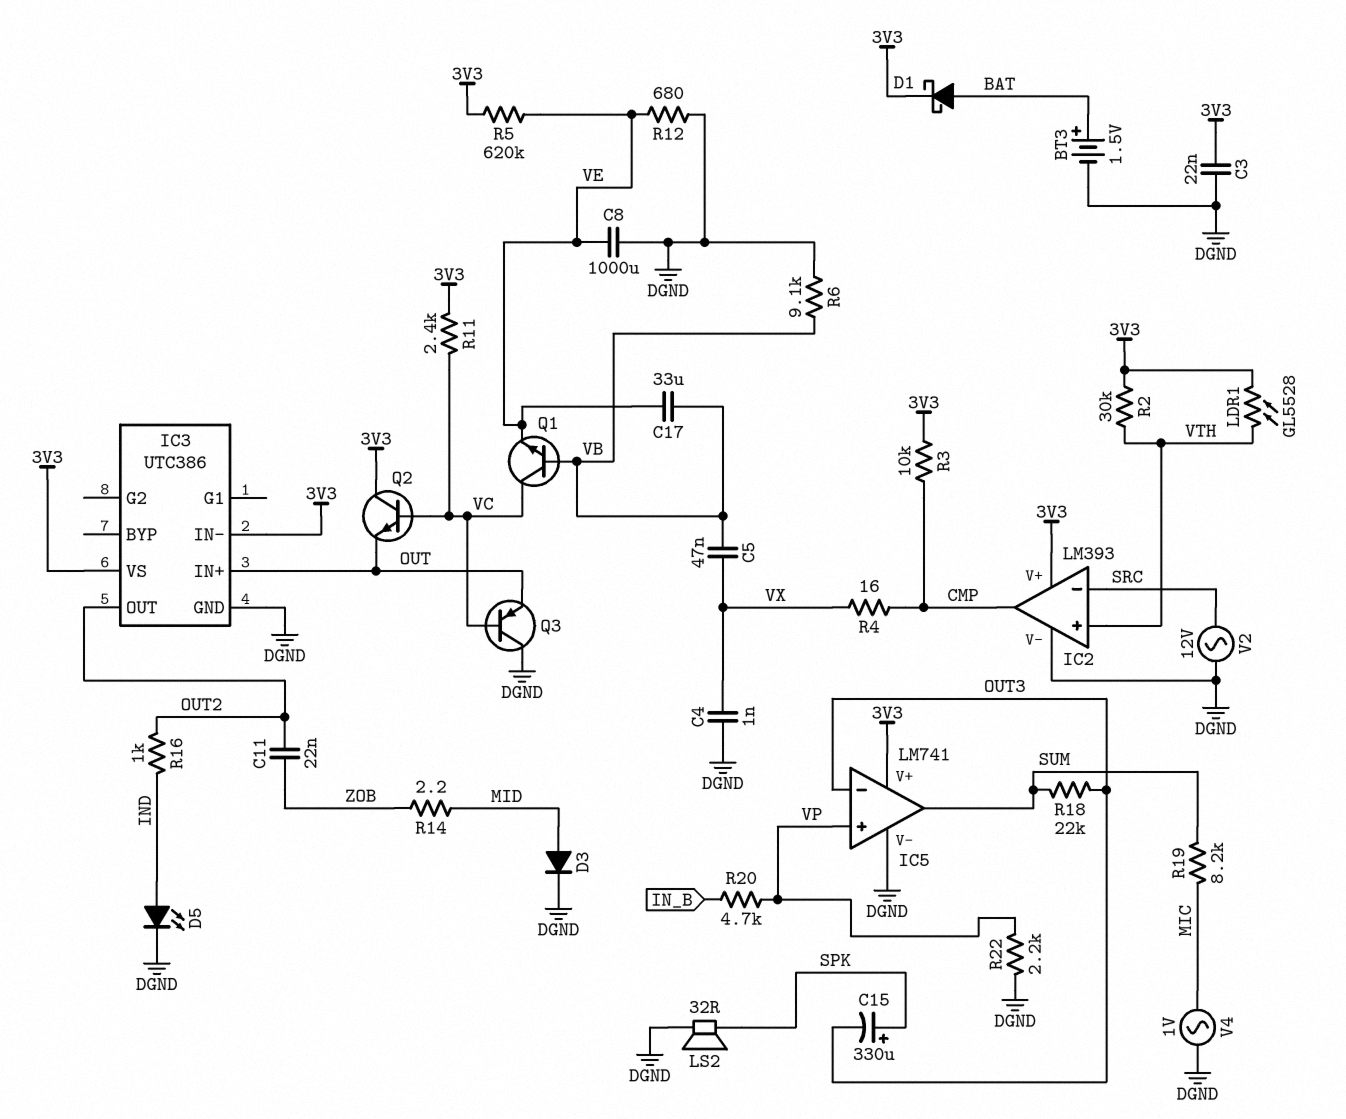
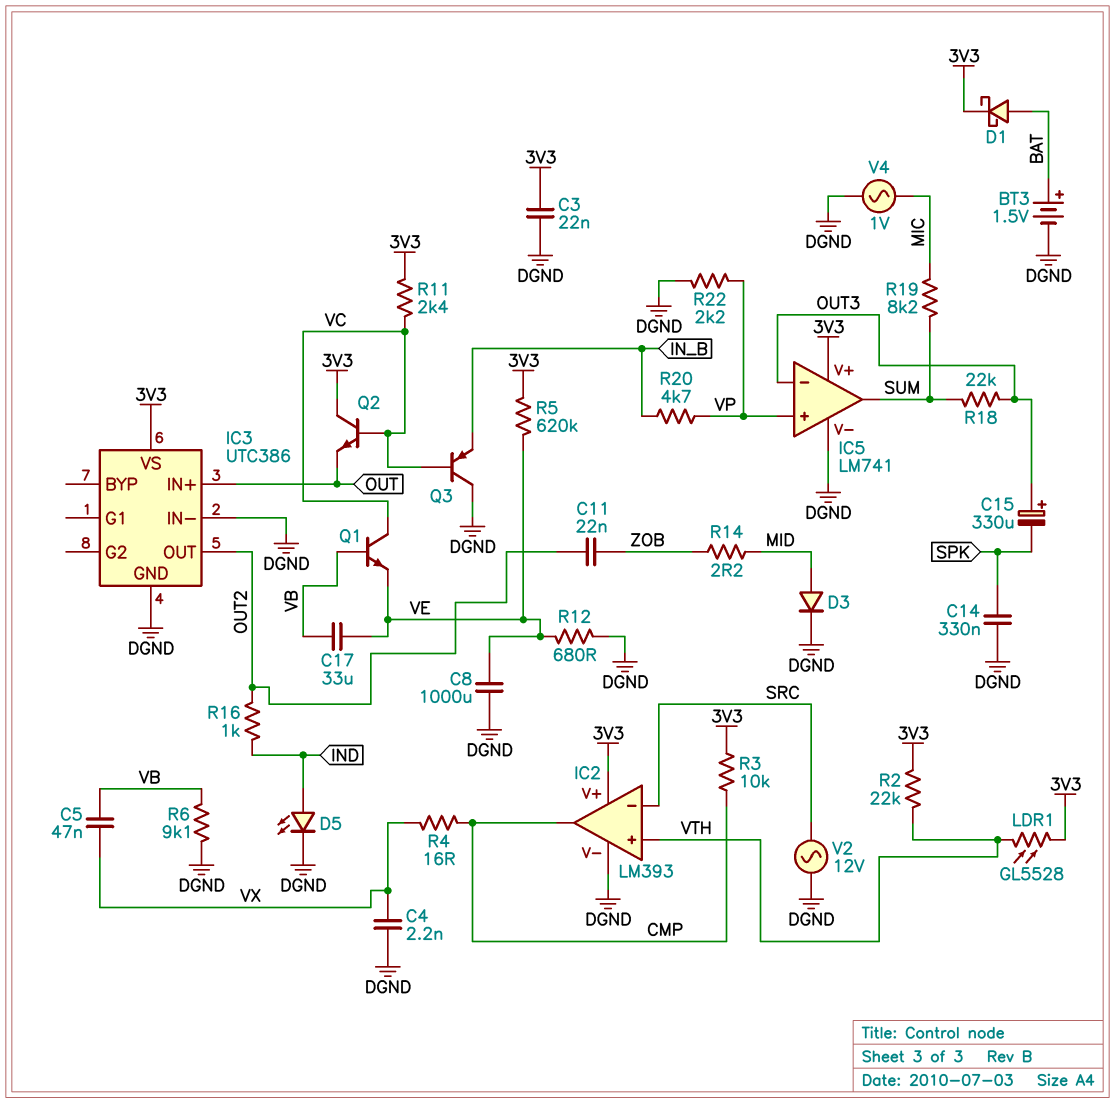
C4: 1nF (DGND, VX) -> 2.2nF (DGND, VX)
C14: none -> 330nF (DGND, SPK)
C15: 330uF (plus SPK, minus OUT3) -> 330uF (plus OUT3, minus SPK)
IC3 pin IN-: 3V3 -> DGND
LS2: speaker 32R (DGND, SPK) -> none
Q3: PNP (B VC, C DGND, E OUT) -> PNP (B VC, C DGND, E IN_B)
R2: 30k (3V3, VTH) -> 22k (3V3, VTH)

